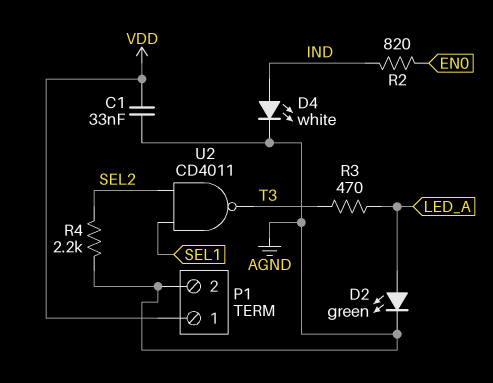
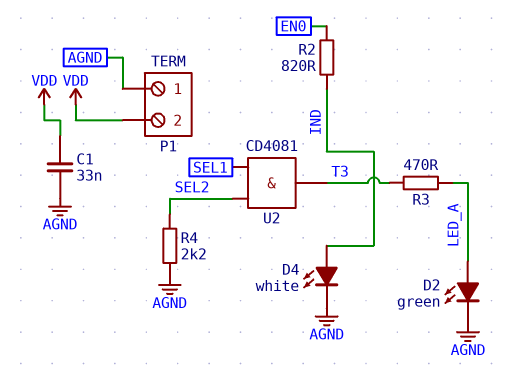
P1 pin 1: VDD -> AGND
P1 pin 2: AGND -> VDD
U2: NAND CD4011 (in SEL1, in SEL2, out T3) -> AND CD4081 (in SEL1, in SEL2, out T3)

